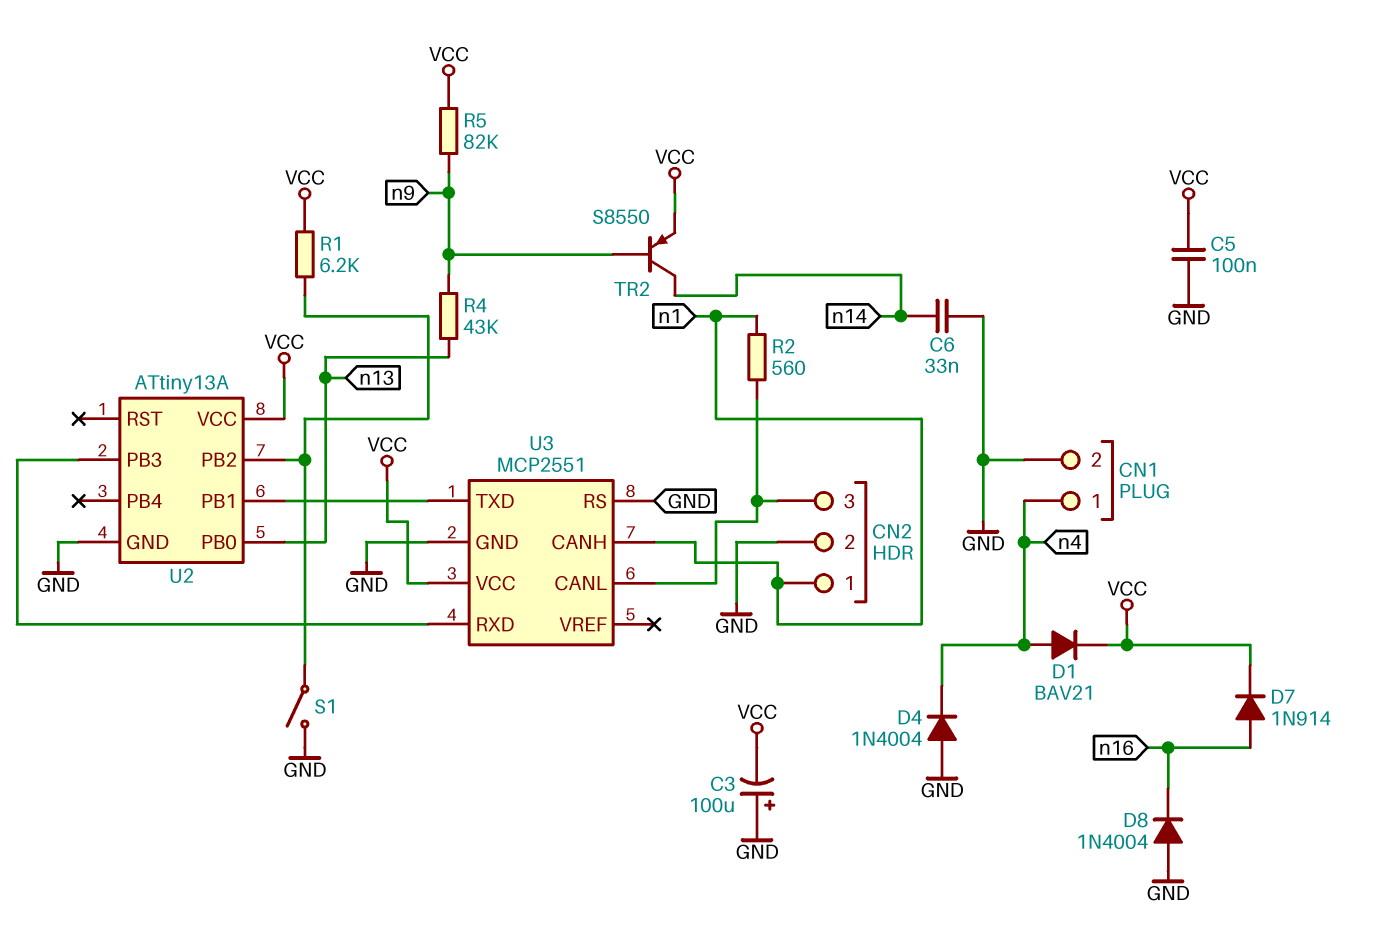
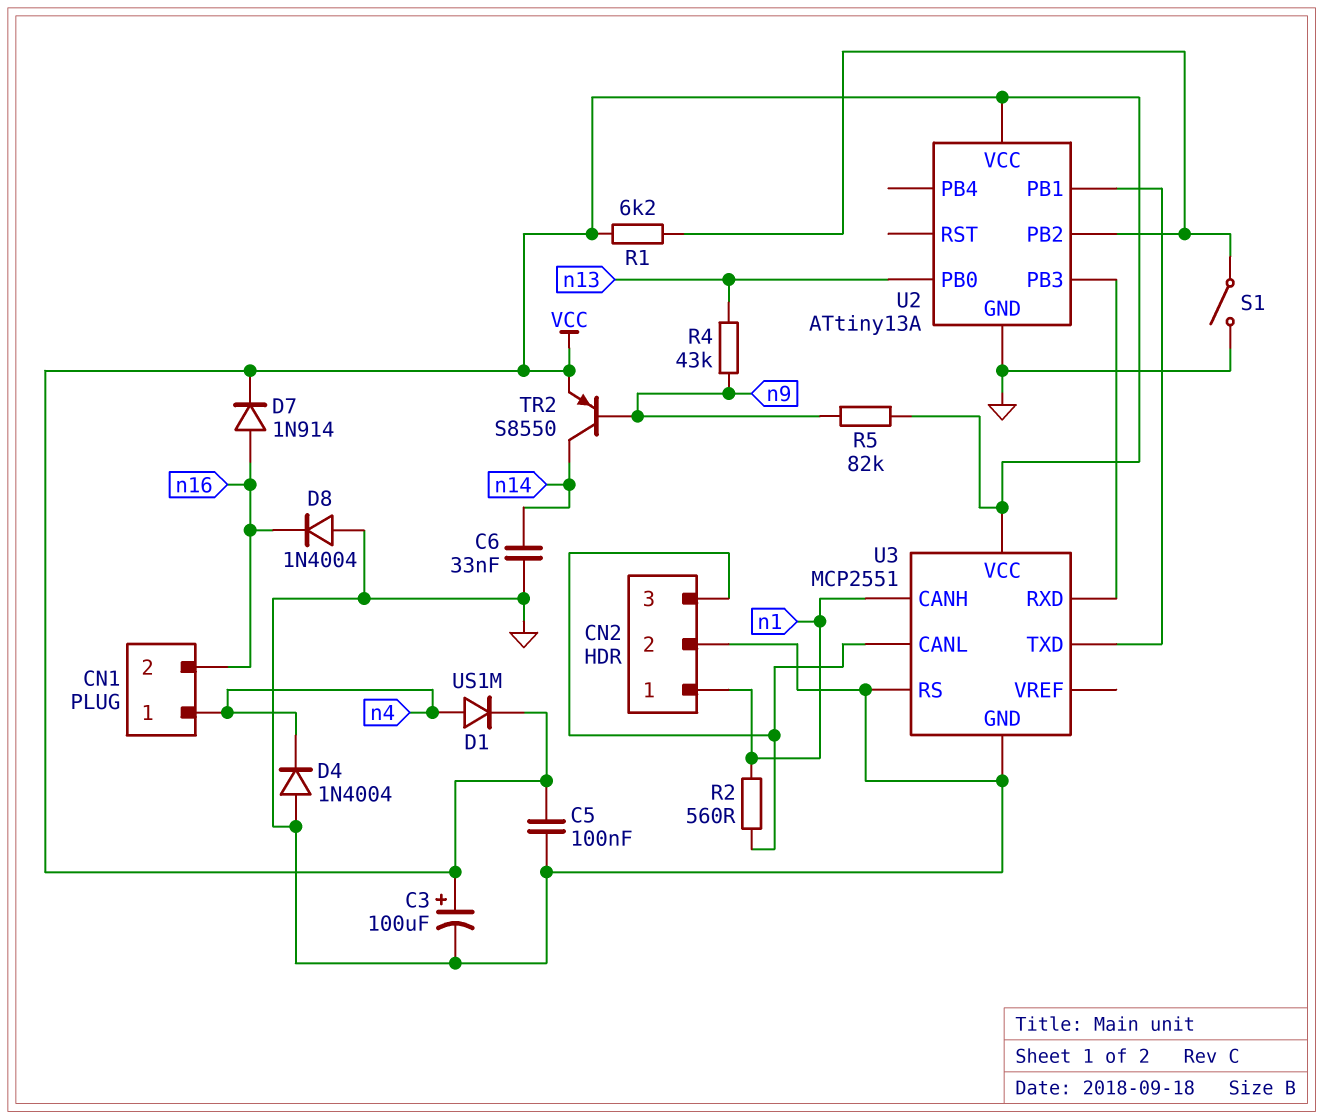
C3: 100uF (plus GND, minus VCC) -> 100uF (plus VCC, minus GND)
CN1 pin 2: GND -> n16
D1: diode BAV21 (A n4, K VCC) -> diode US1M (A n4, K VCC)

